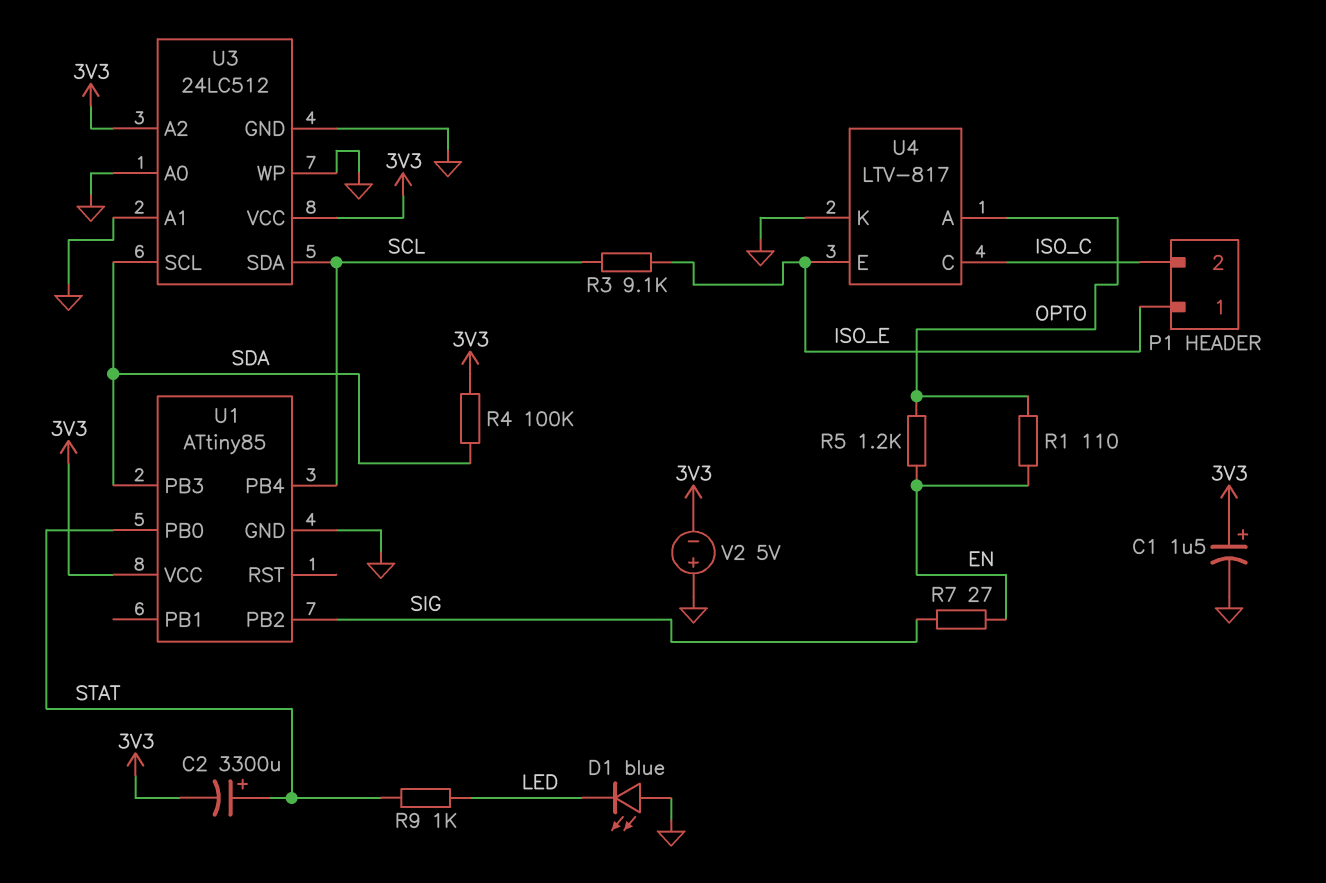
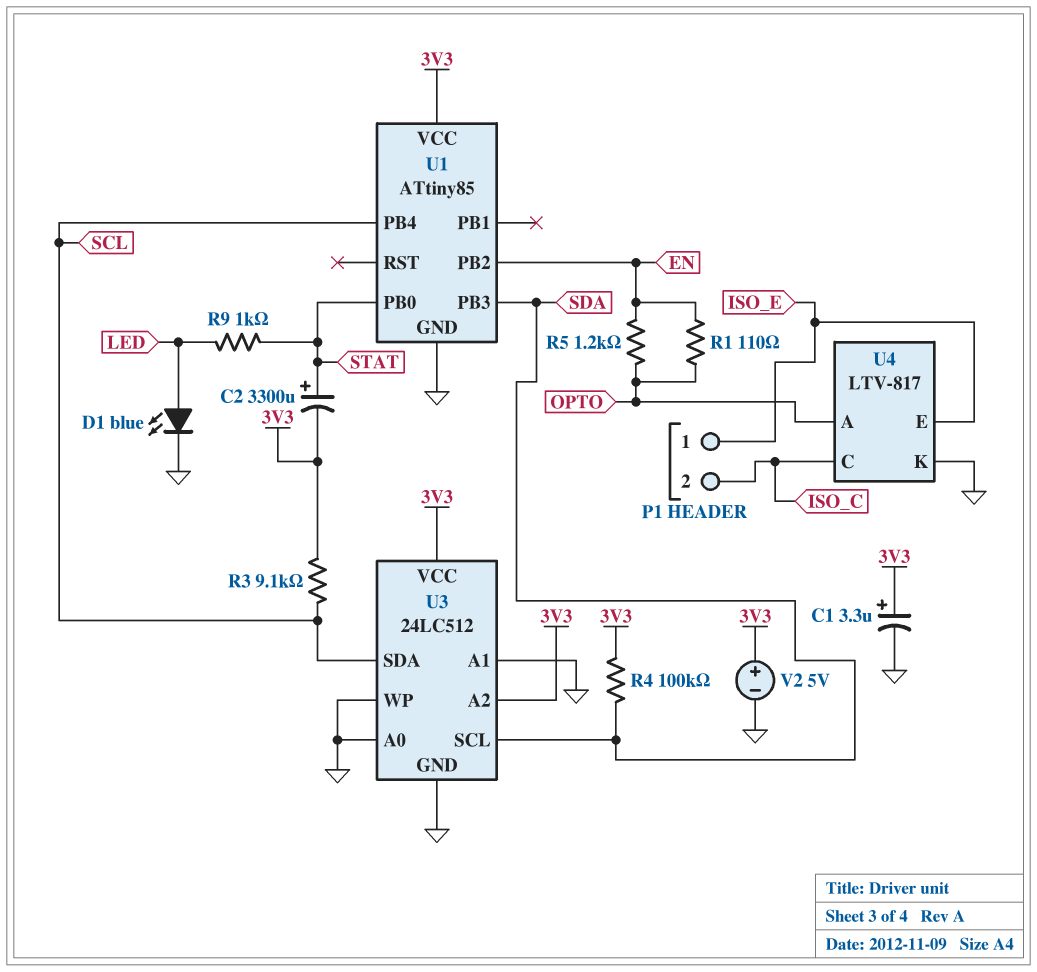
C1: 1.5uF (plus 3V3, minus GND) -> 3.3uF (plus 3V3, minus GND)
D1: LED blue (A GND, K LED) -> LED blue (A LED, K GND)
R3: 9.1k (ISO_E, SCL) -> 9.1k (3V3, SCL)
R7: 27 (EN, SIG) -> none
U1 pin PB2: SIG -> EN
V2: 5V (plus GND, minus 3V3) -> 5V (plus 3V3, minus GND)

